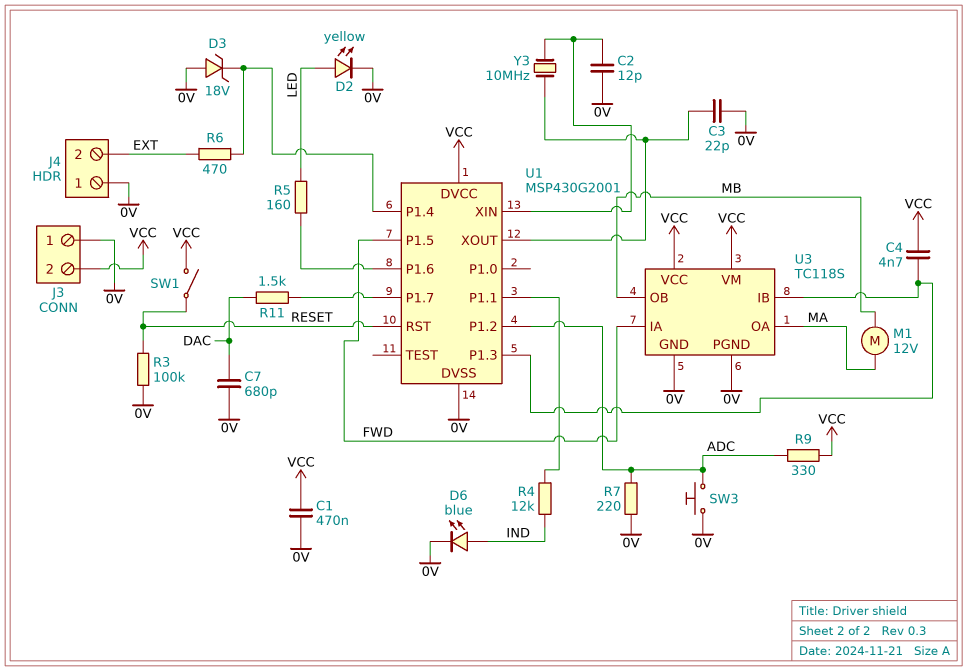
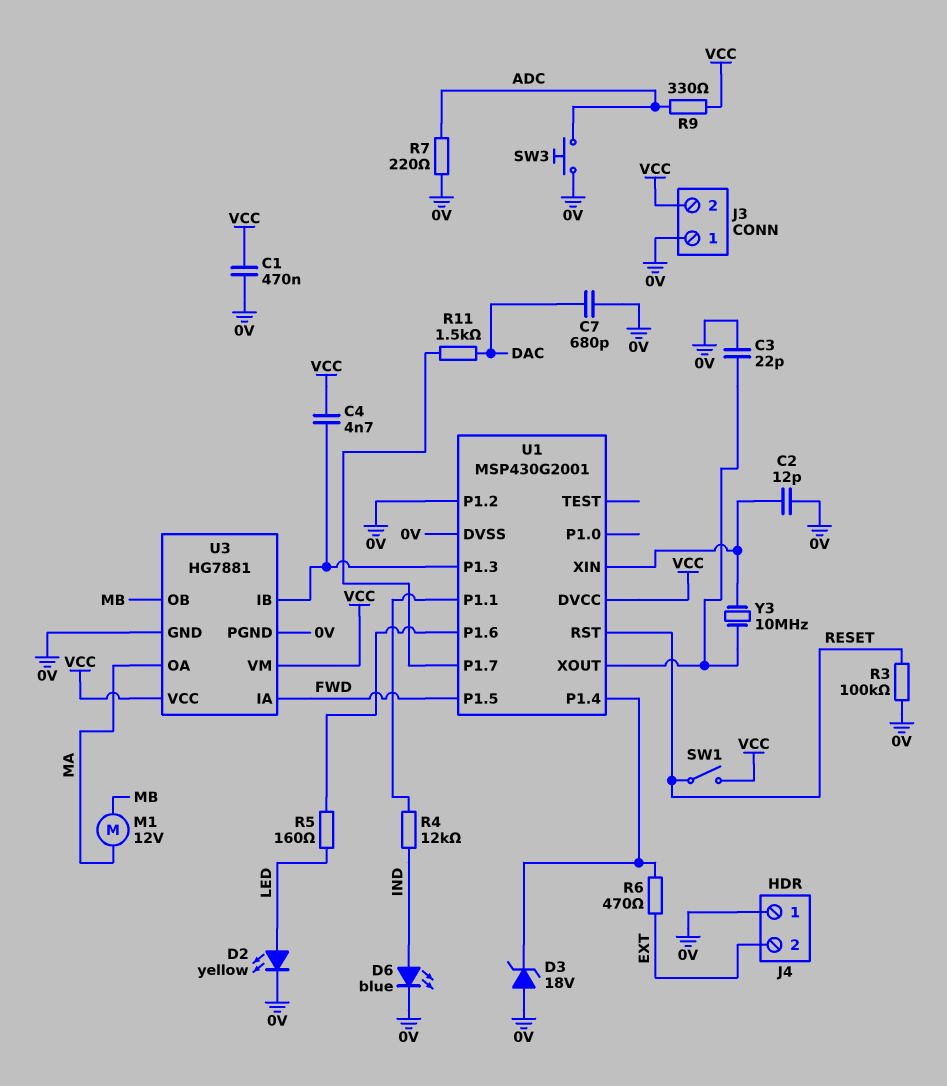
U1 pin P1.2: ADC -> 0V
U3: TC118S -> HG7881

